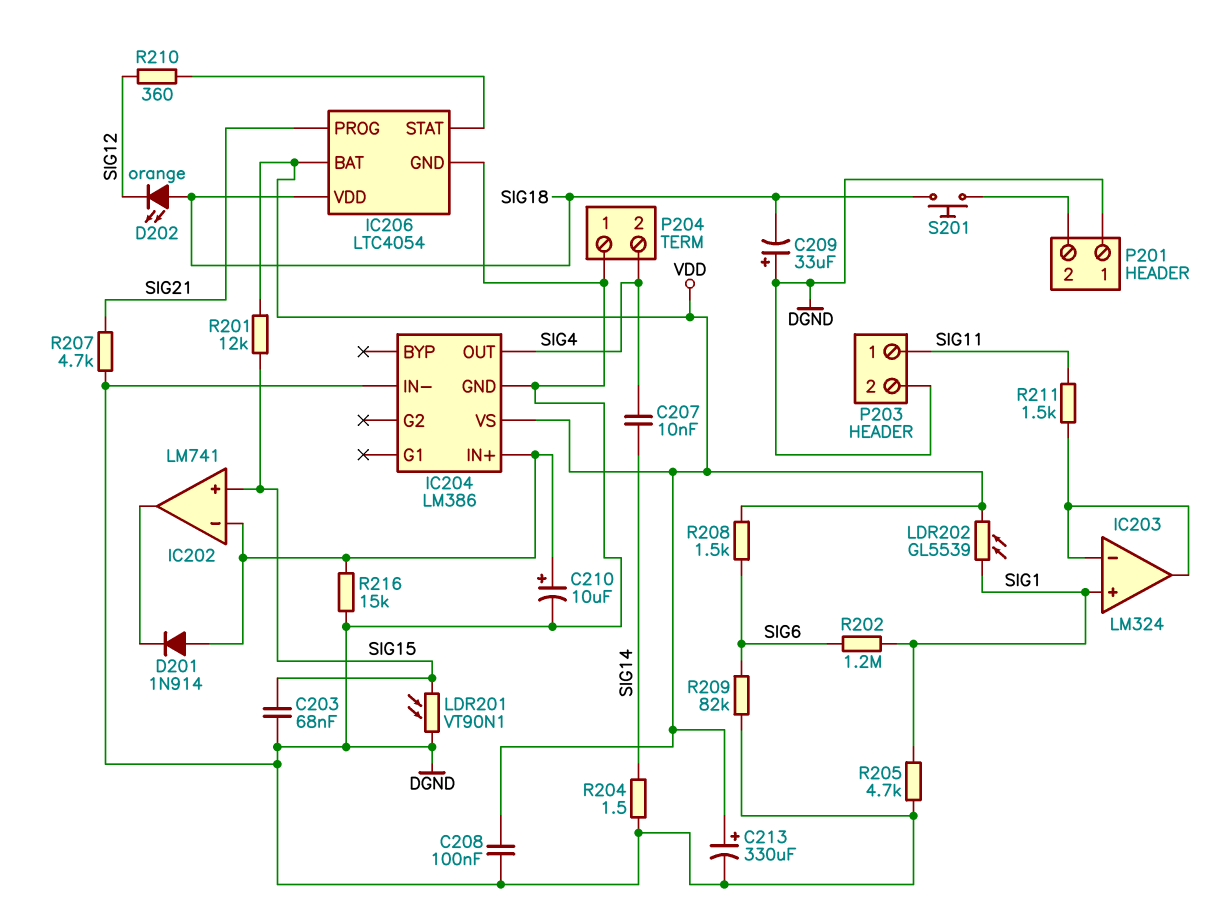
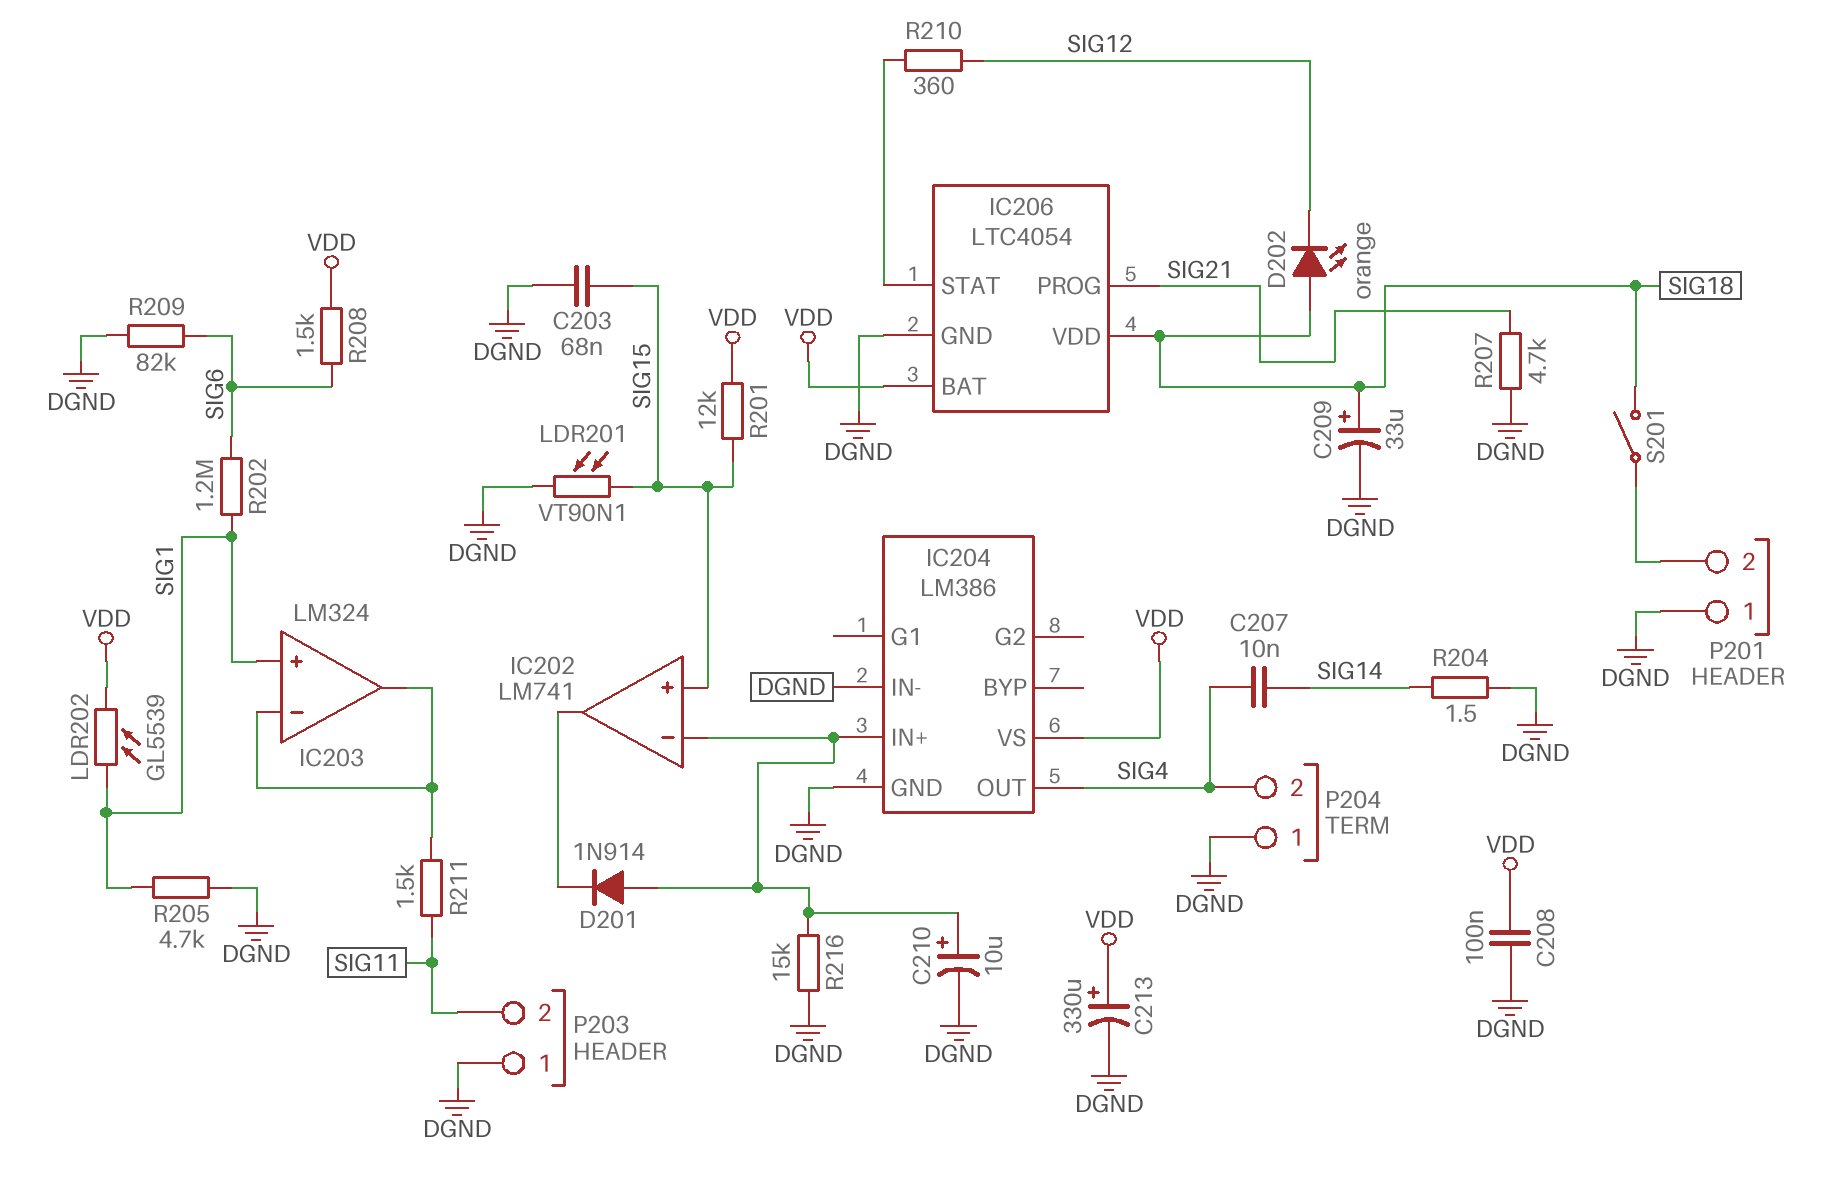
C209: 33uF (plus DGND, minus SIG18) -> 33uF (plus SIG18, minus DGND)
P203 pin 1: SIG11 -> DGND
P203 pin 2: DGND -> SIG11
S201: button (P201/2, SIG18) -> switch (P201/2, SIG18)

